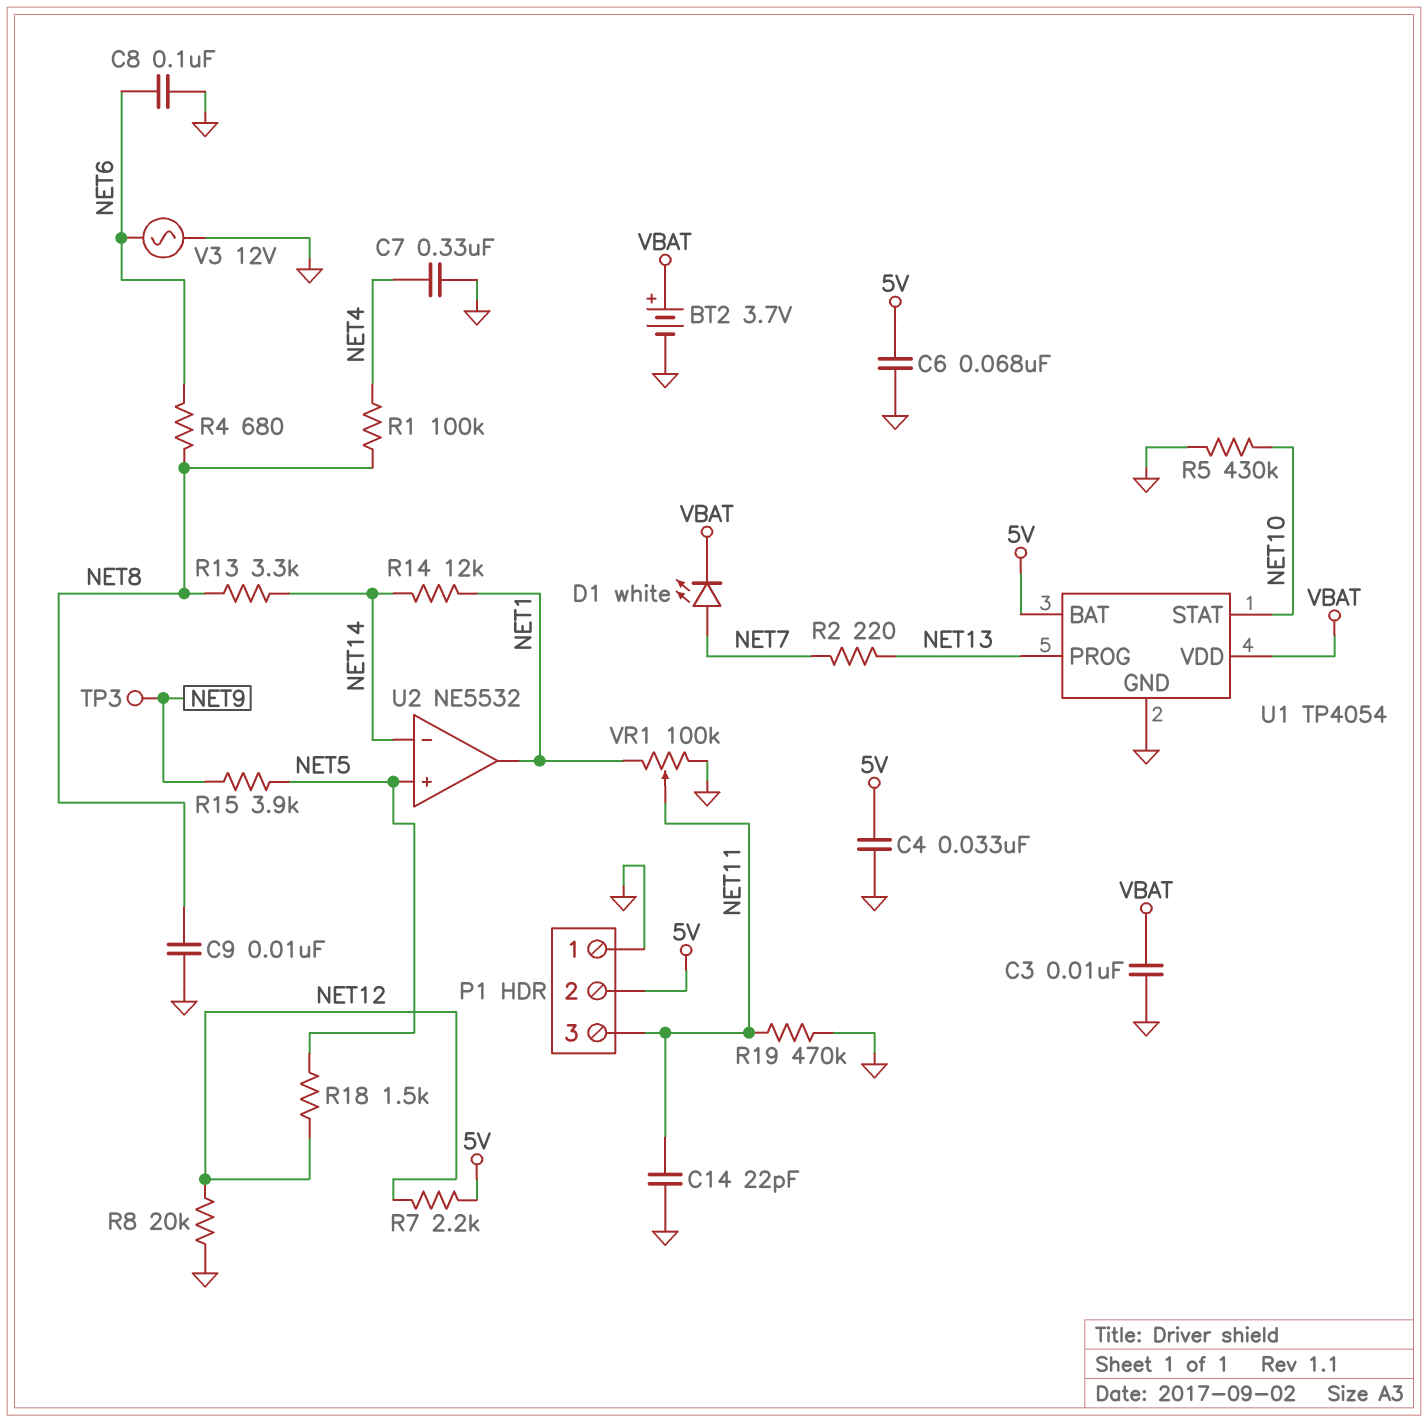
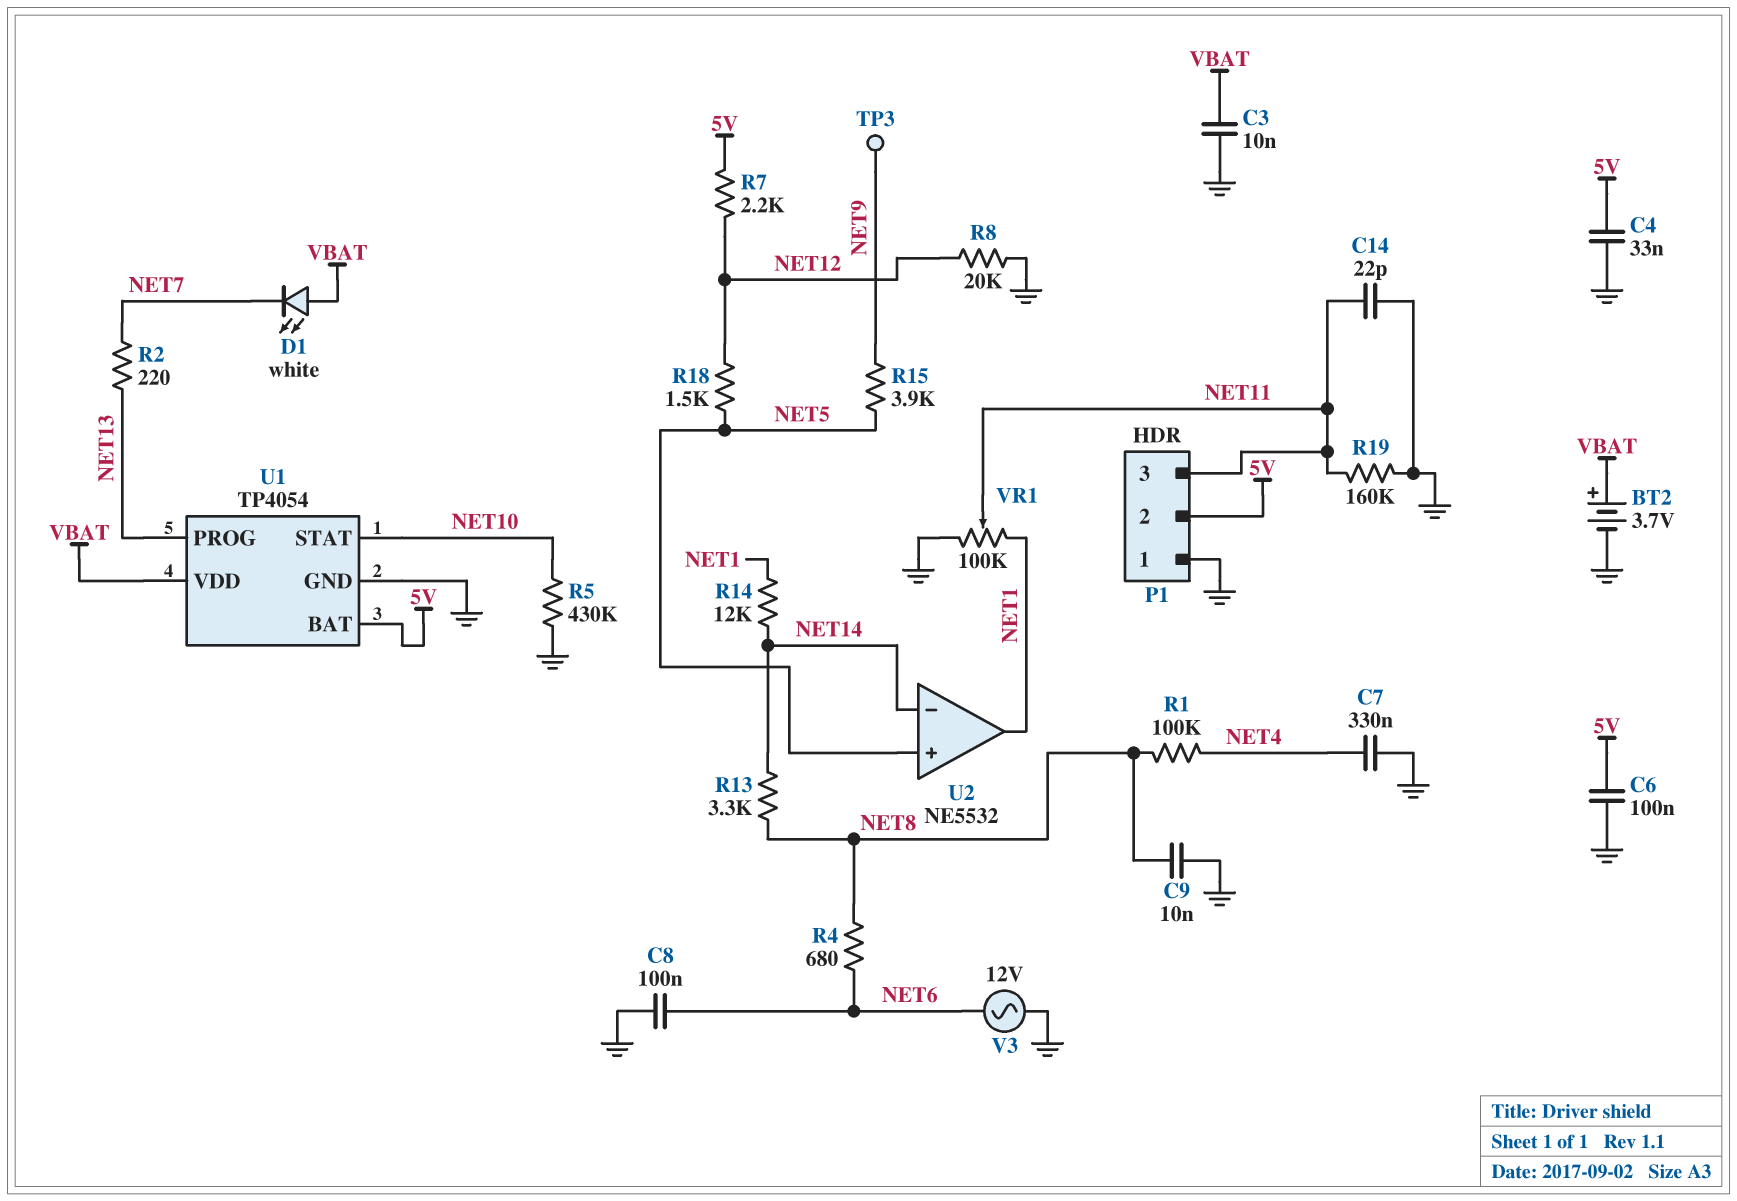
C6: 68nF (5V, GND) -> 100nF (5V, GND)
D1: LED white (A NET7, K VBAT) -> LED white (A VBAT, K NET7)
R19: 470k (GND, NET11) -> 160k (GND, NET11)

